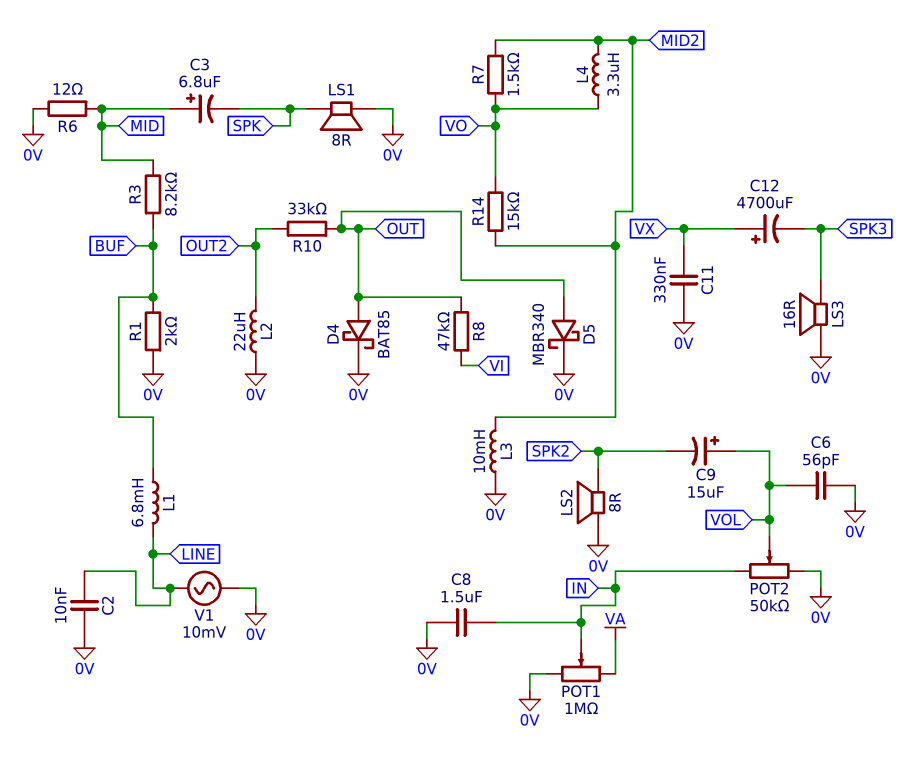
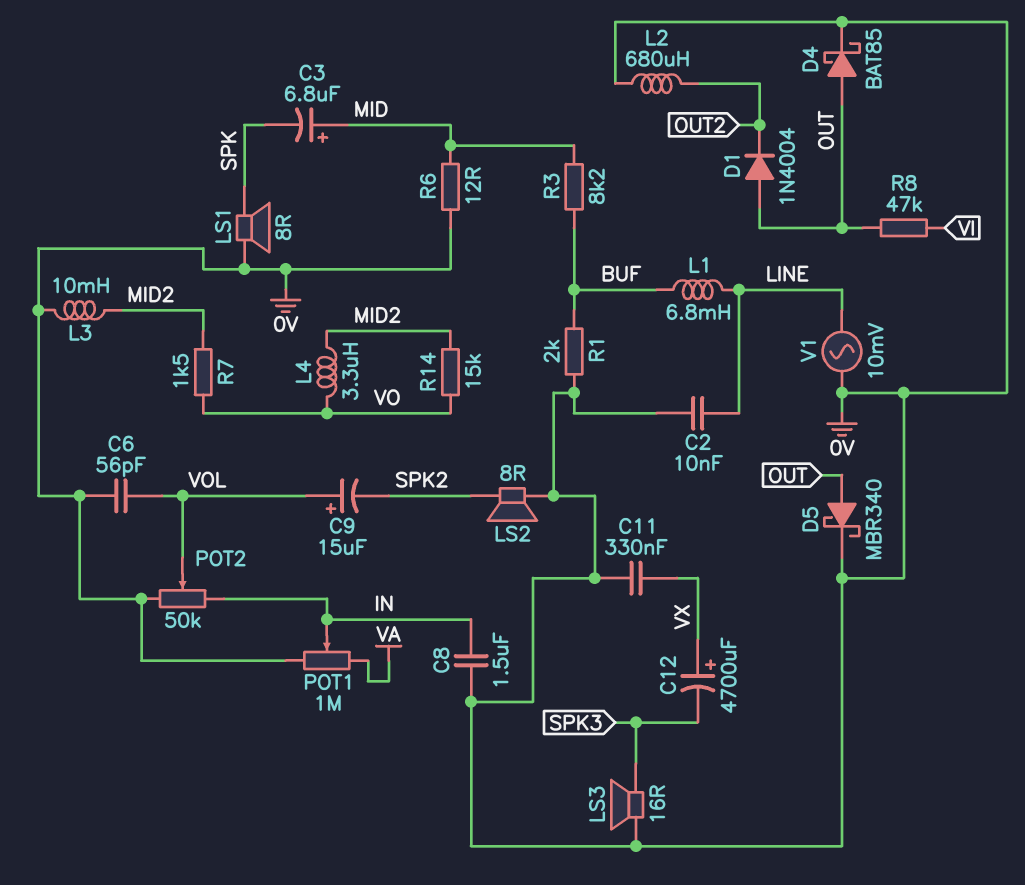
D1: none -> diode 1N4004 (A OUT, K OUT2)
L2: 22uH (0V, OUT2) -> 680uH (0V, OUT2)
R10: 33k (OUT, OUT2) -> none

